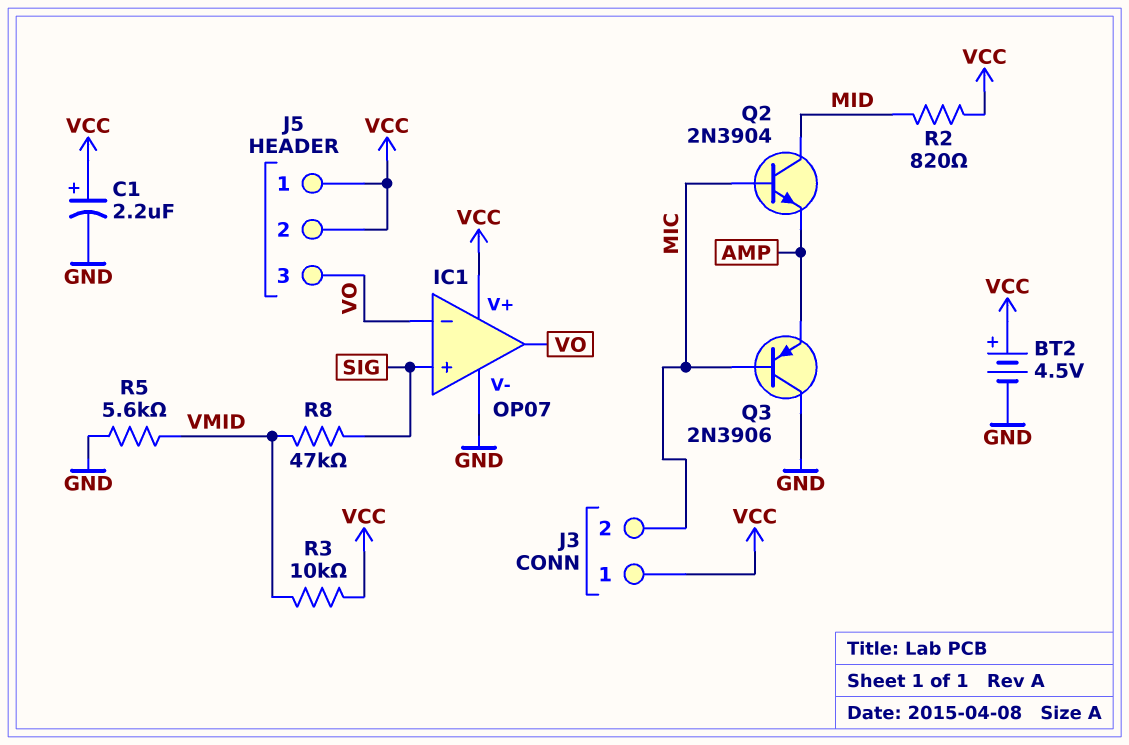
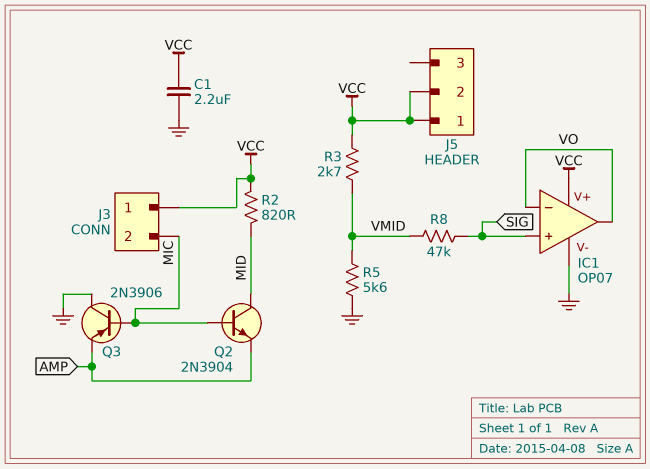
BT2: 4.5V (plus VCC, minus GND) -> none
C1: 2.2uF (plus VCC, minus GND) -> 2.2uF (GND, VCC)
J5 pin 3: VO -> none
R3: 10k (VCC, VMID) -> 2.7k (VCC, VMID)

